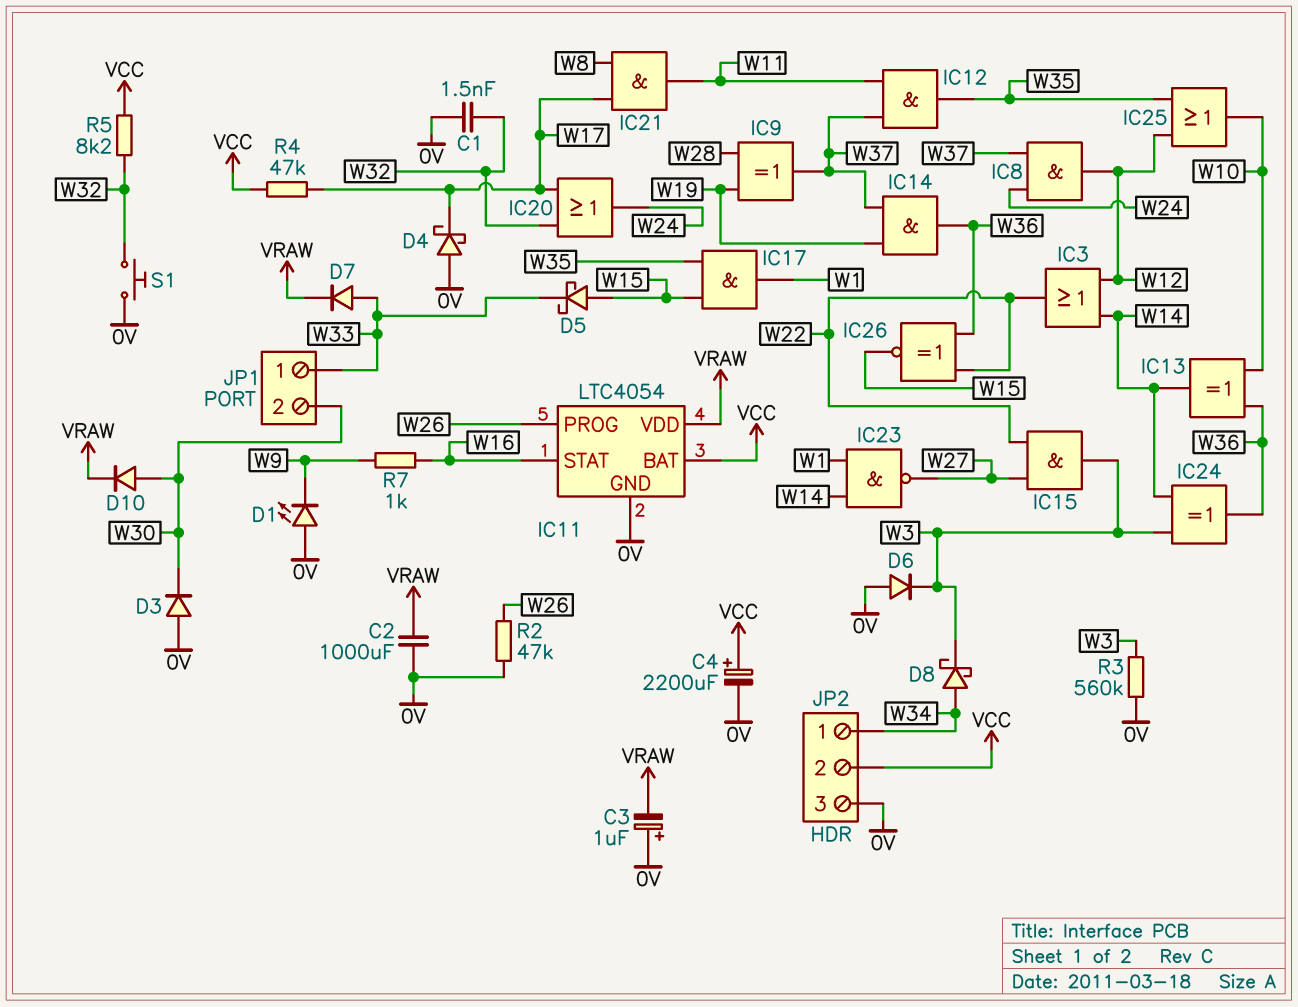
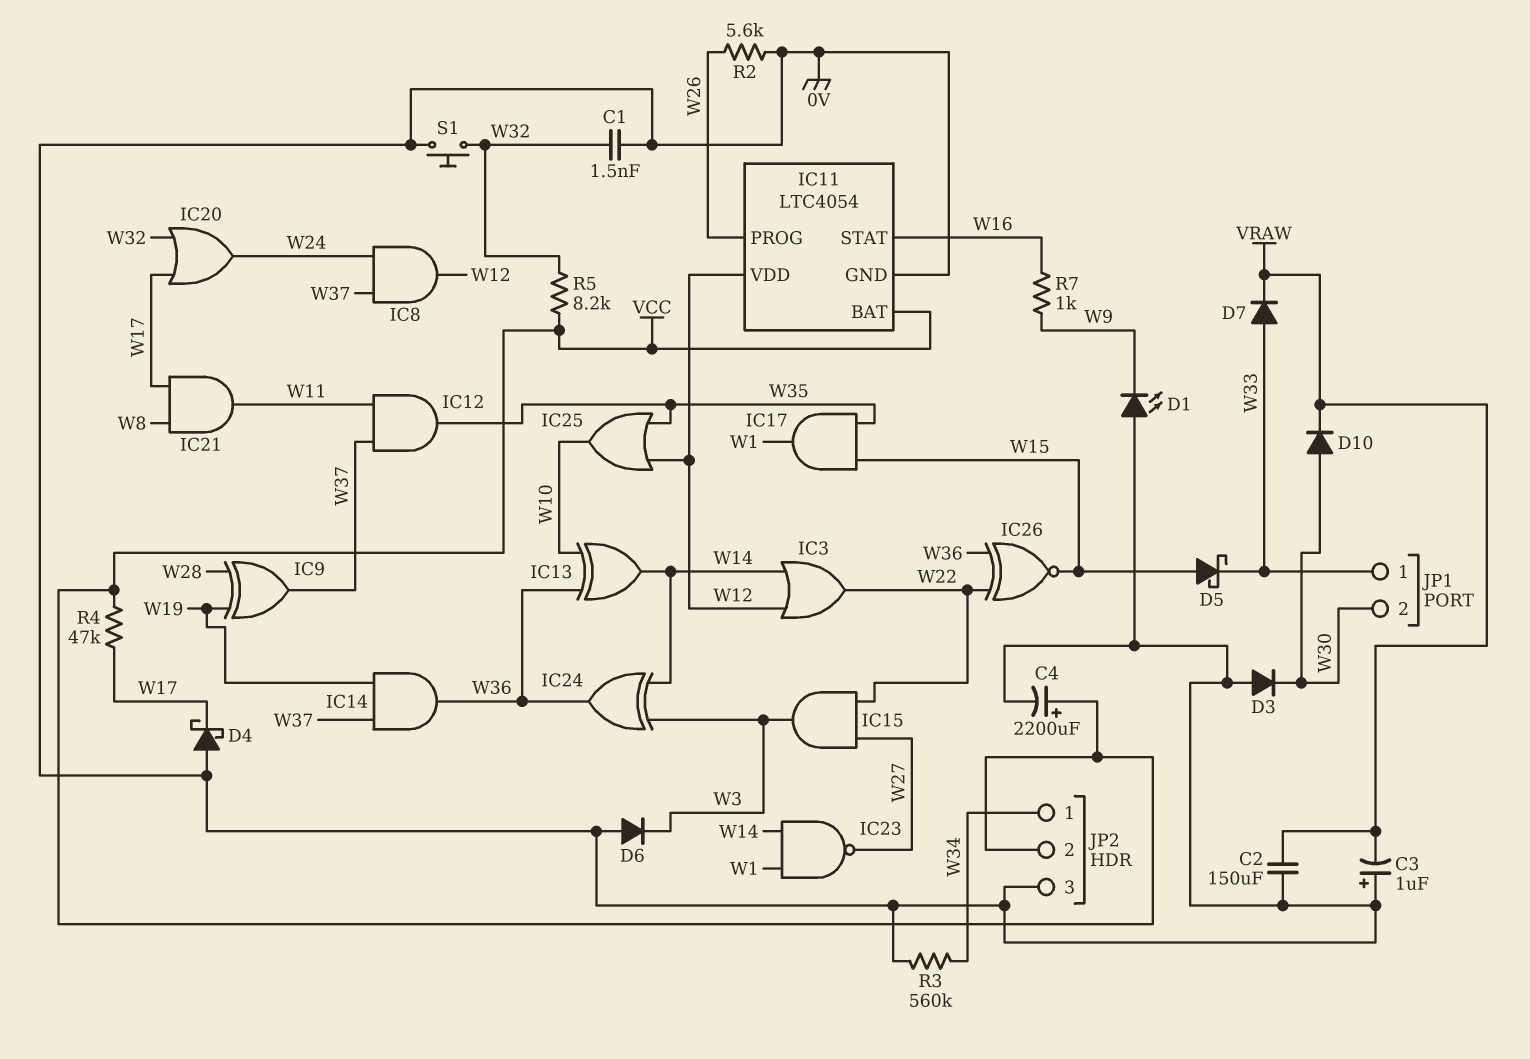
C2: 1000uF (0V, VRAW) -> 150uF (0V, VRAW)
D8: schottky (A W34, K W3) -> none
IC11 pin VDD: VRAW -> W12
R2: 47k (0V, W26) -> 5.6k (0V, W26)
R3: 560k (0V, W3) -> 560k (0V, W34)

